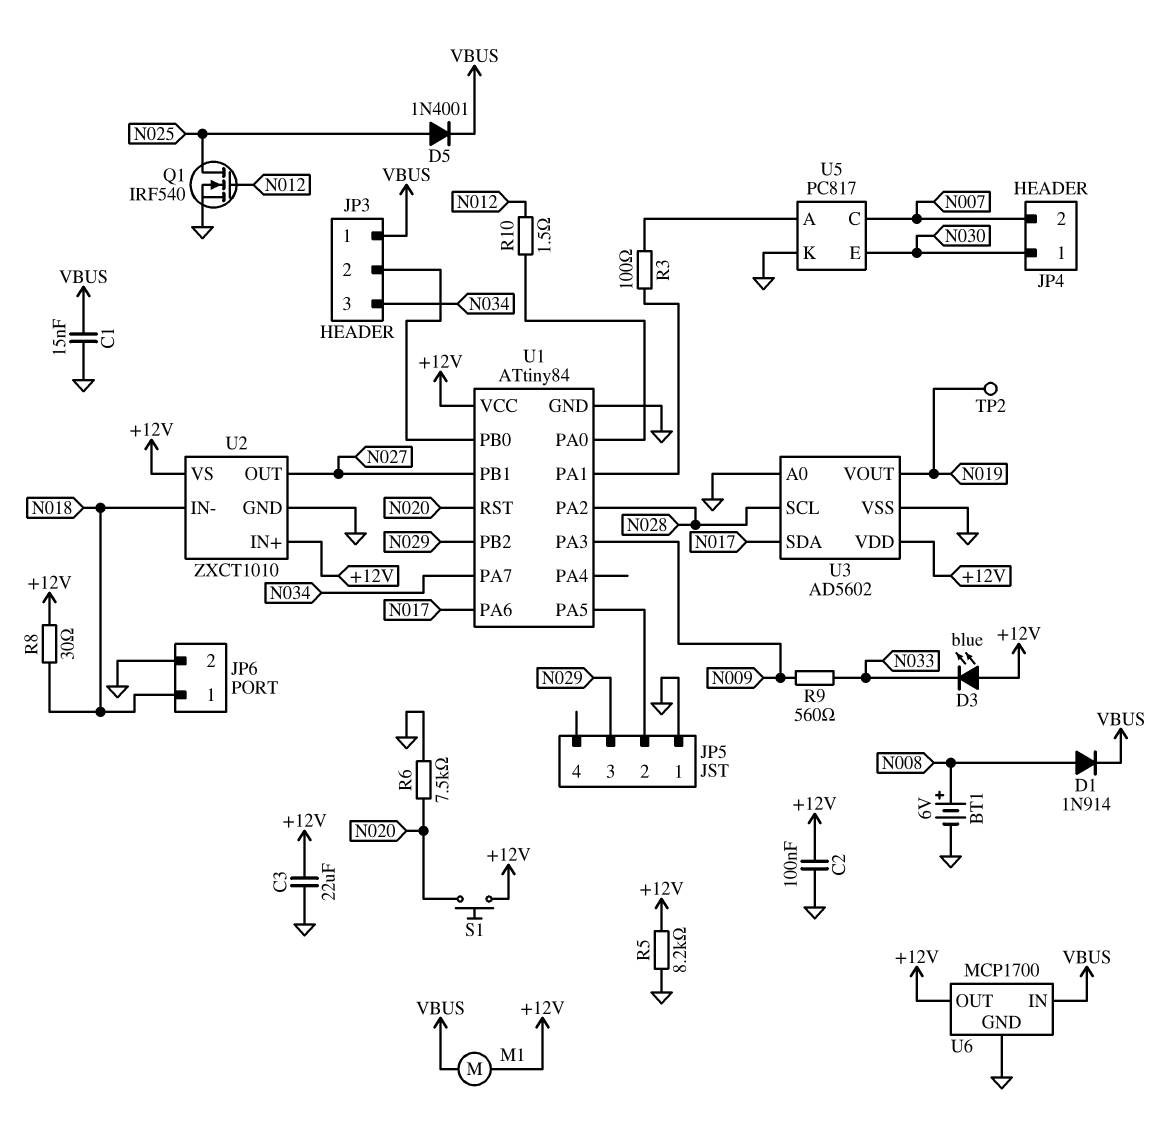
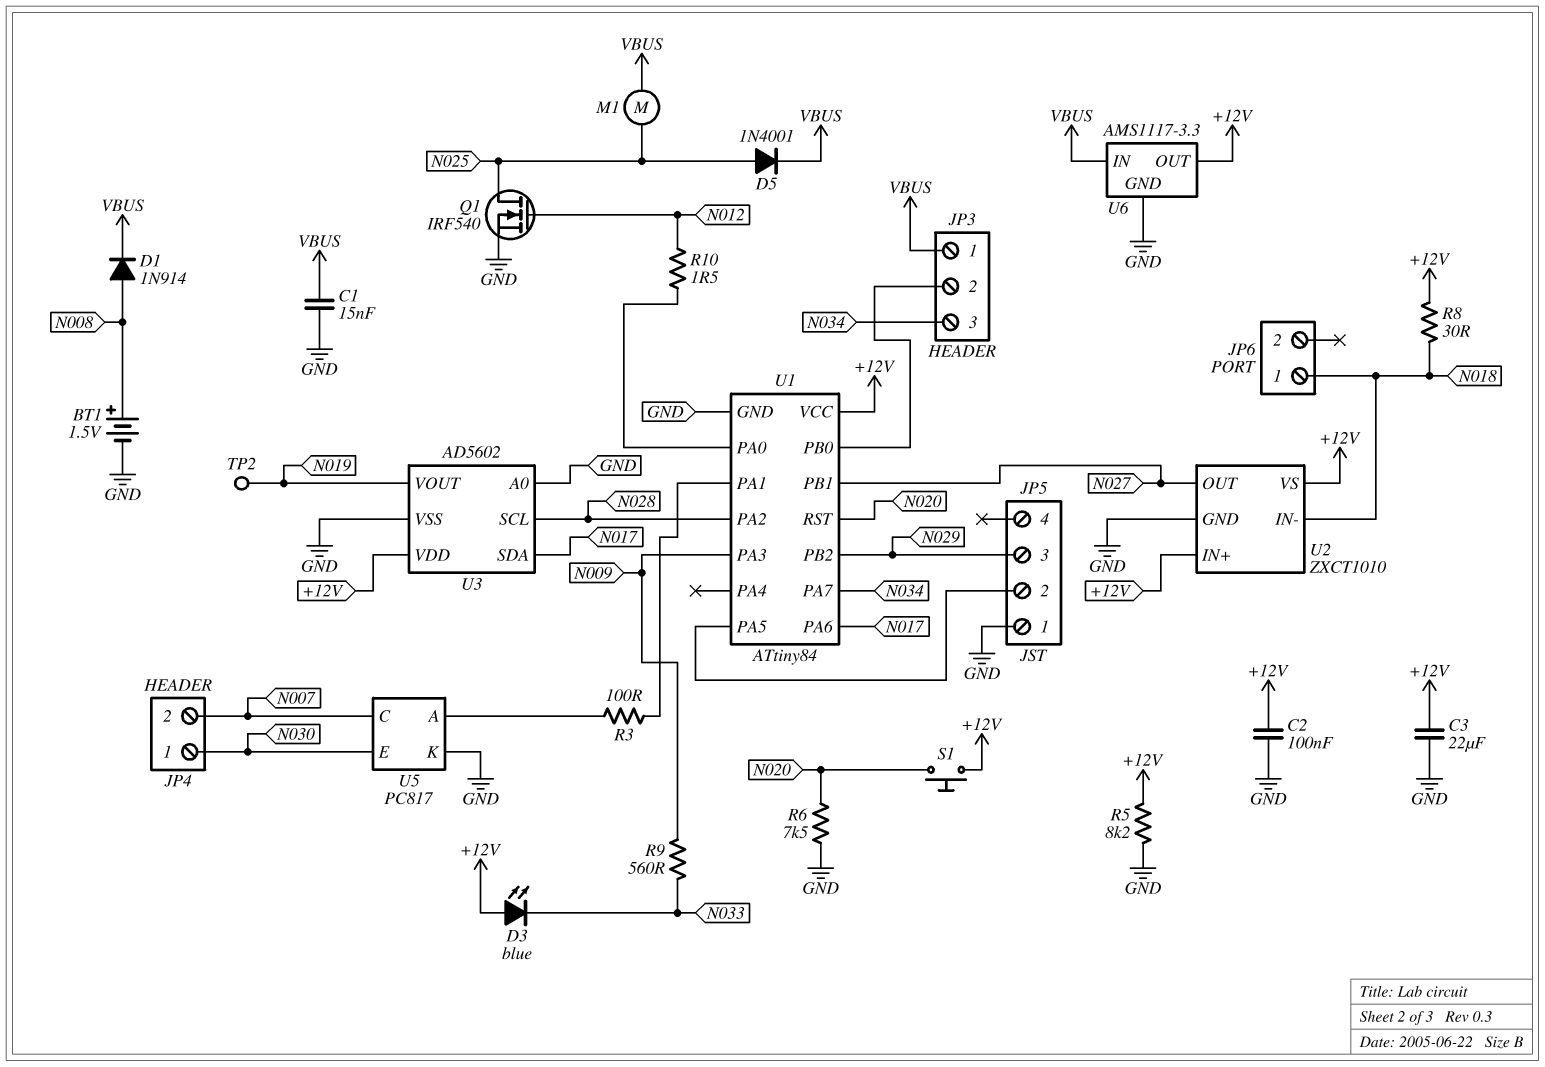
BT1: 6V (plus N008, minus GND) -> 1.5V (plus N008, minus GND)
JP6 pin 2: GND -> none
M1: motor (+12V, VBUS) -> motor (N025, VBUS)
U6: MCP1700 -> AMS1117-3.3

